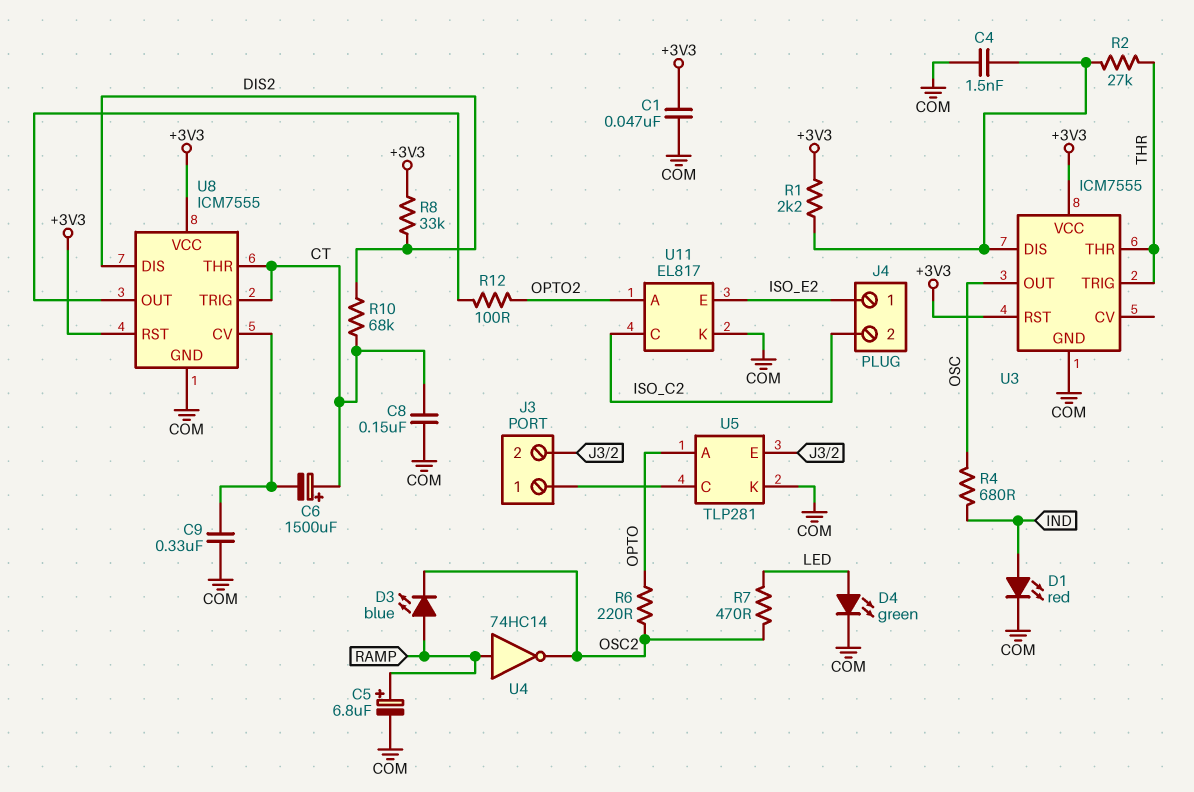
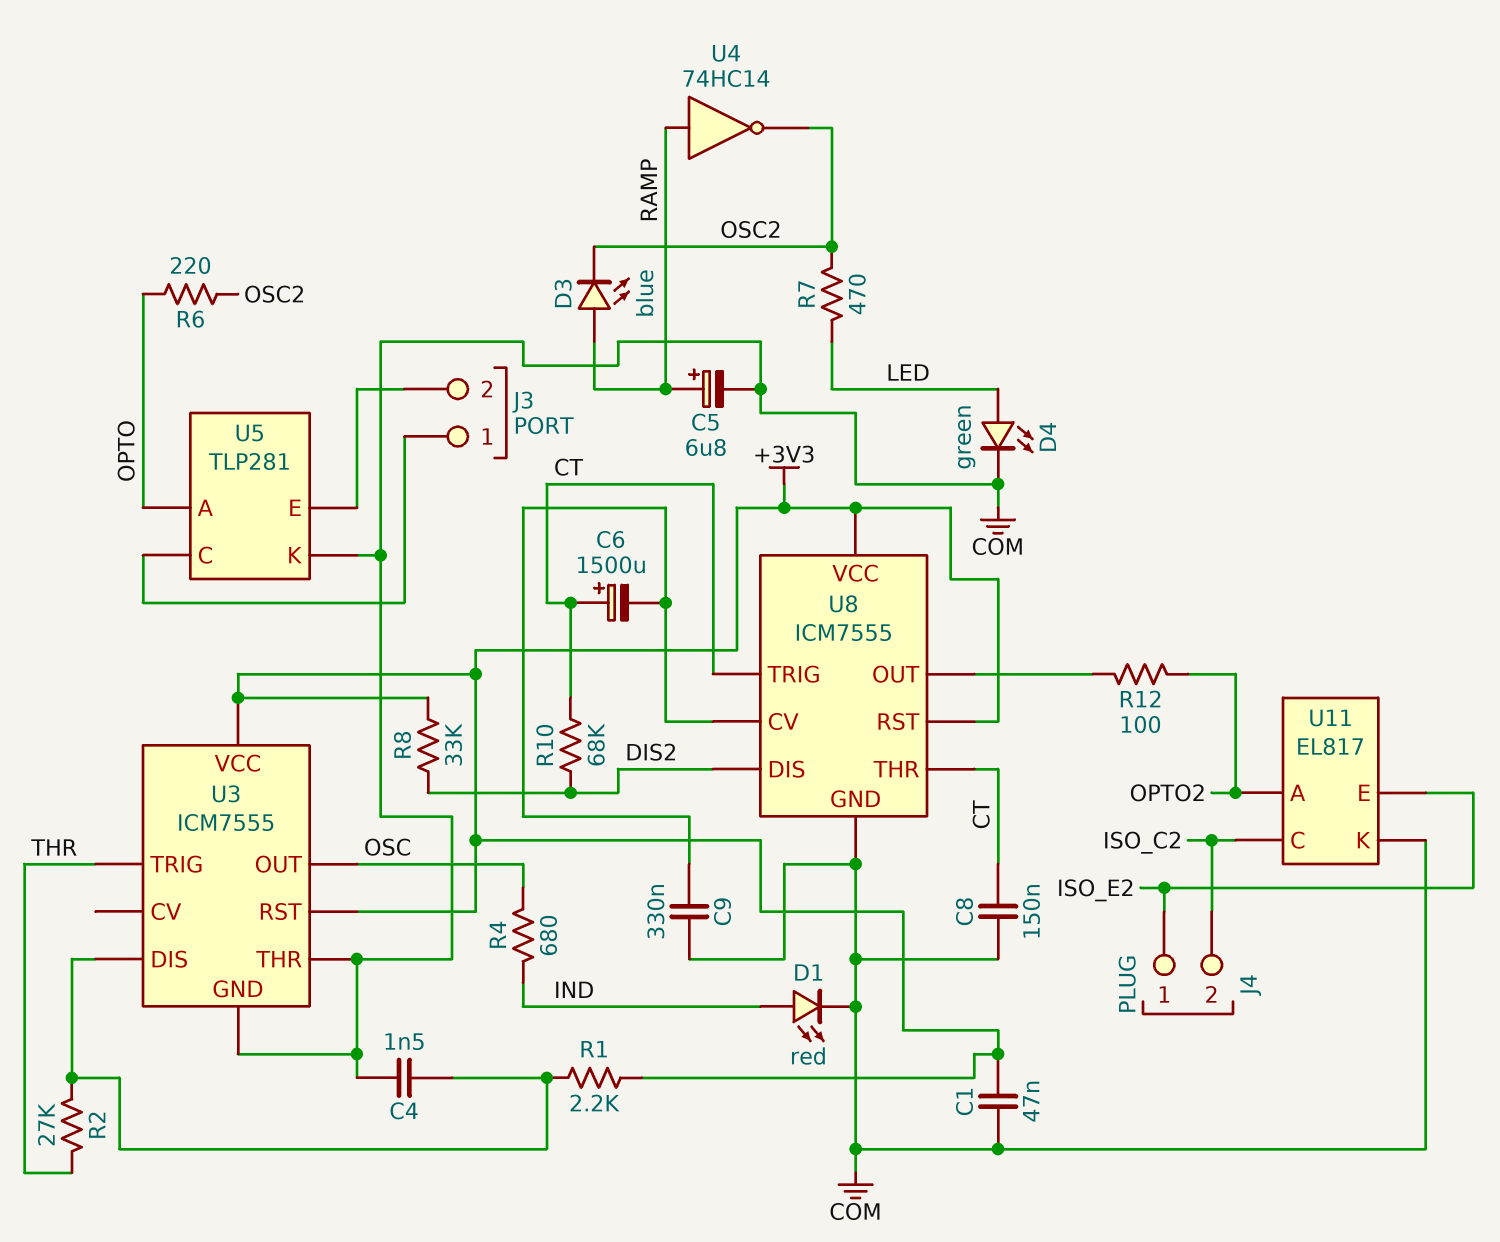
U3 pin THR: THR -> COM

